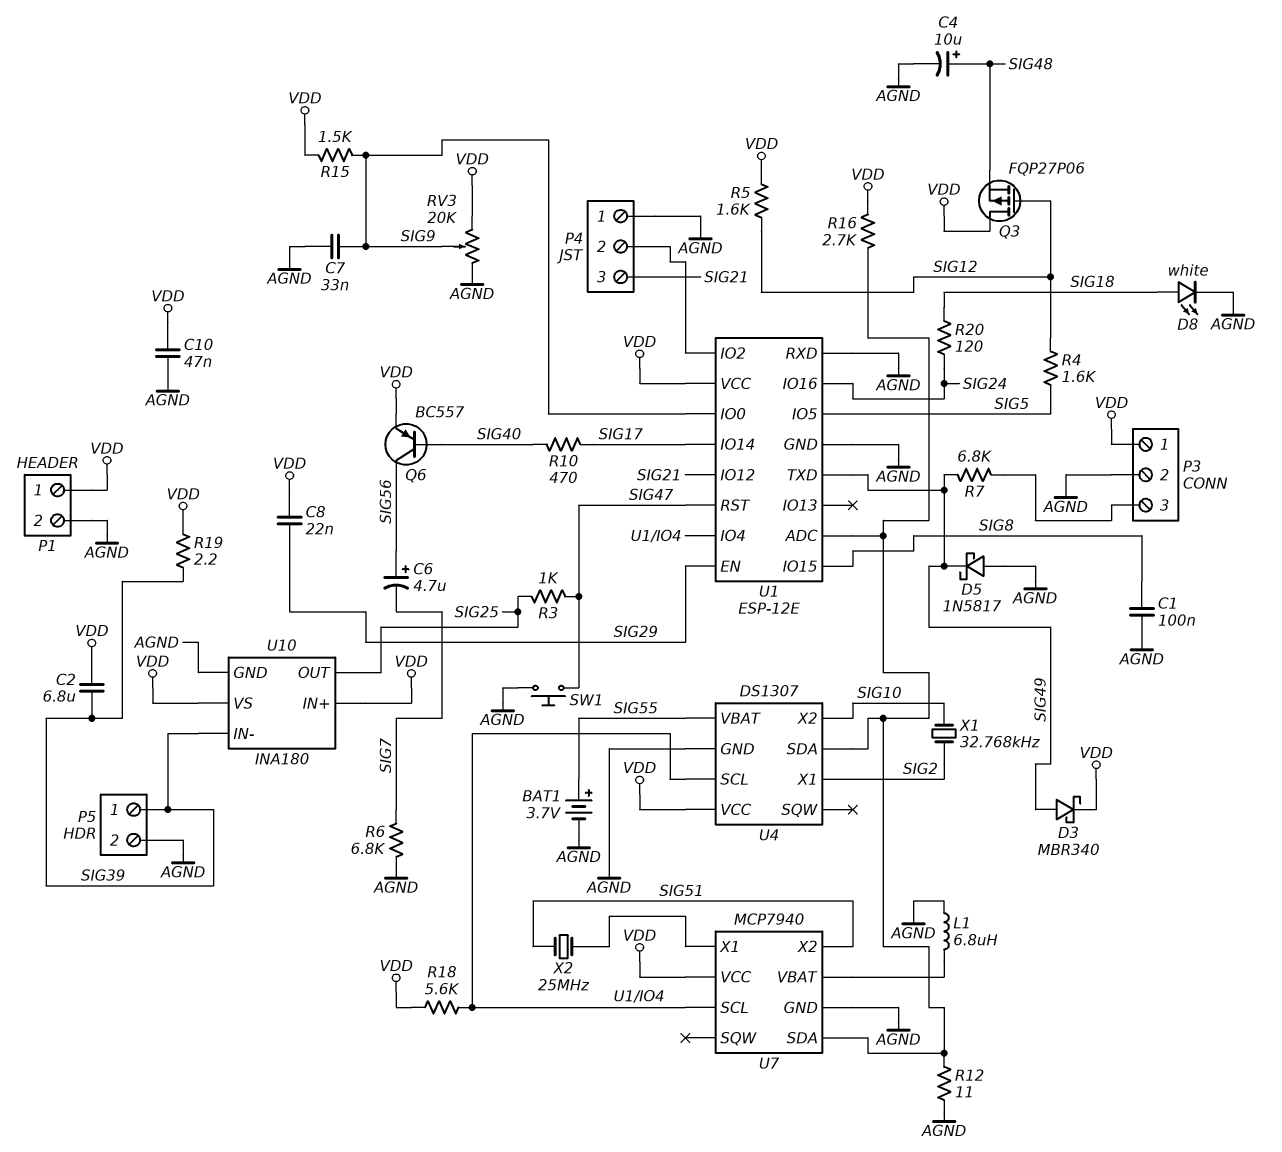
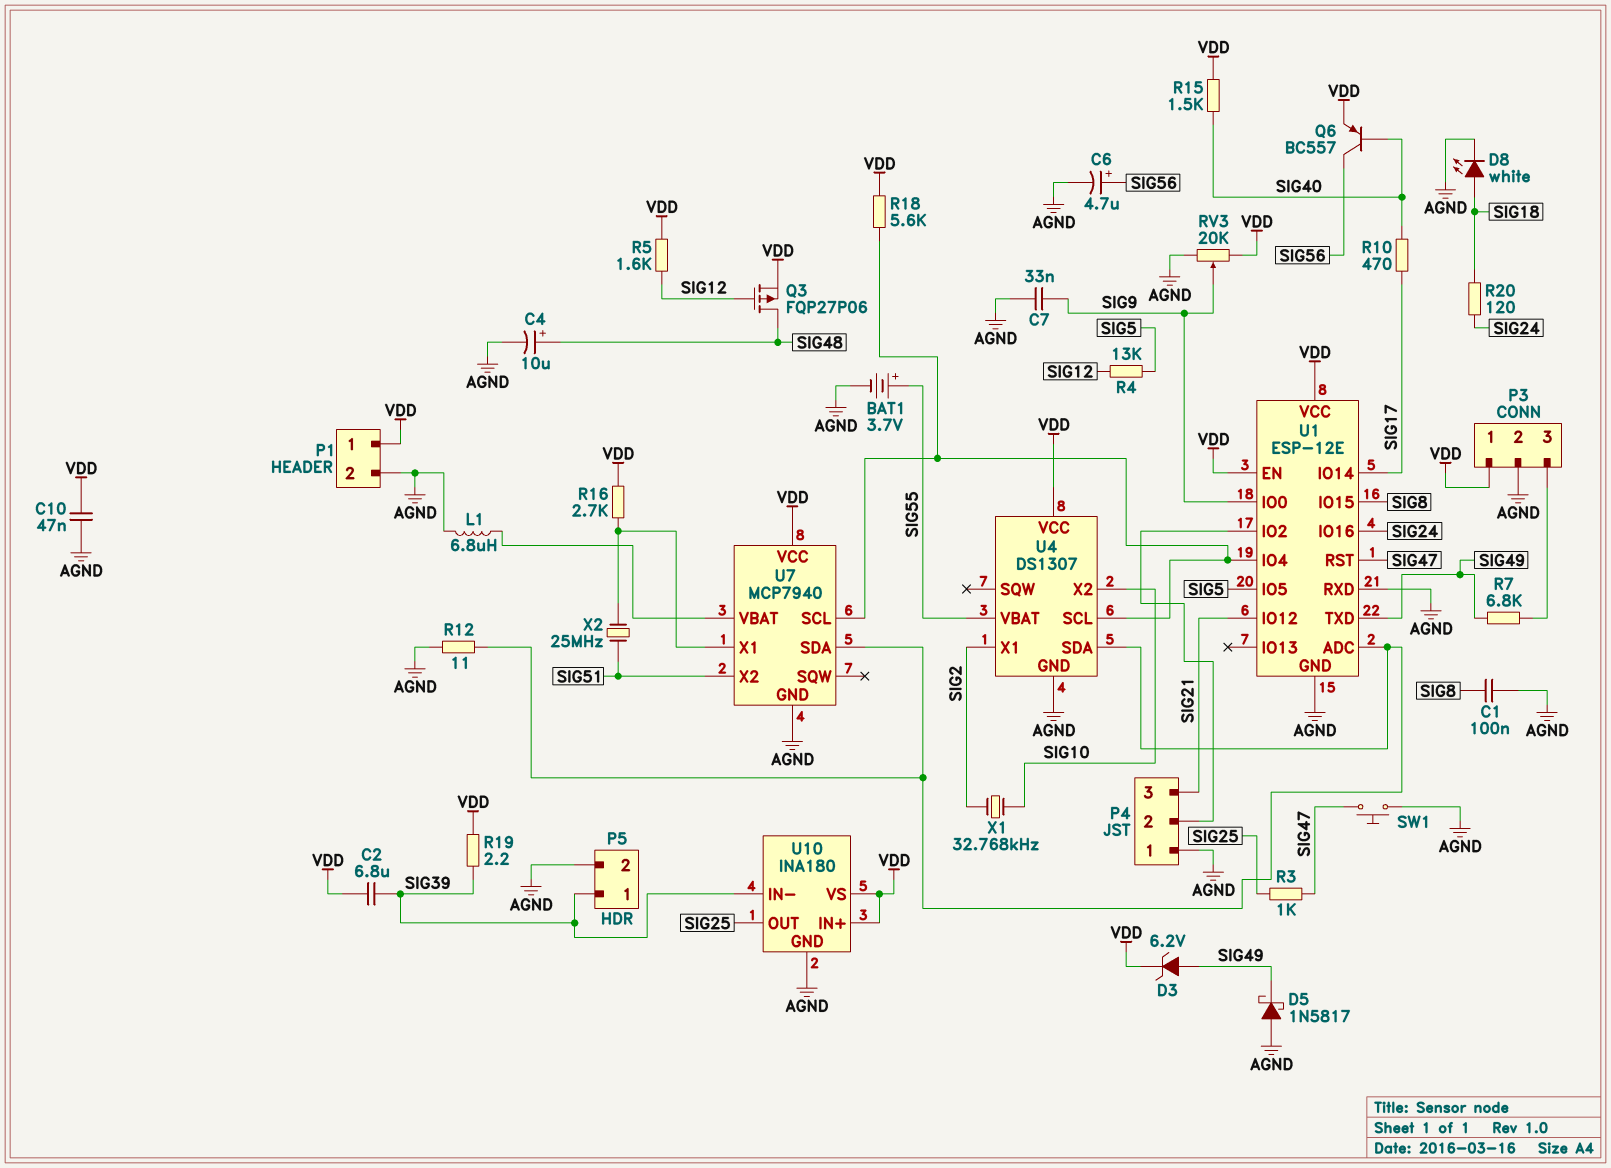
C6: 4.7uF (plus SIG56, minus SIG7) -> 4.7uF (plus SIG56, minus AGND)
C8: 22nF (SIG29, VDD) -> none
D3: schottky MBR340 (A SIG49, K VDD) -> zener 6.2V (A SIG49, K VDD)
Q3: PMOS FQP27P06 (G SIG12, D VDD, S SIG48) -> PMOS FQP27P06 (G SIG12, D SIG48, S VDD)
R4: 1.6k (SIG5, SIG12) -> 13k (SIG5, SIG12)
R6: 6.8k (AGND, SIG7) -> none
R15: 1.5k (SIG9, VDD) -> 1.5k (SIG40, VDD)
R16: 2.7k (U1/ADC, VDD) -> 2.7k (U7/X1, VDD)
U1 pin EN: SIG29 -> VDD

